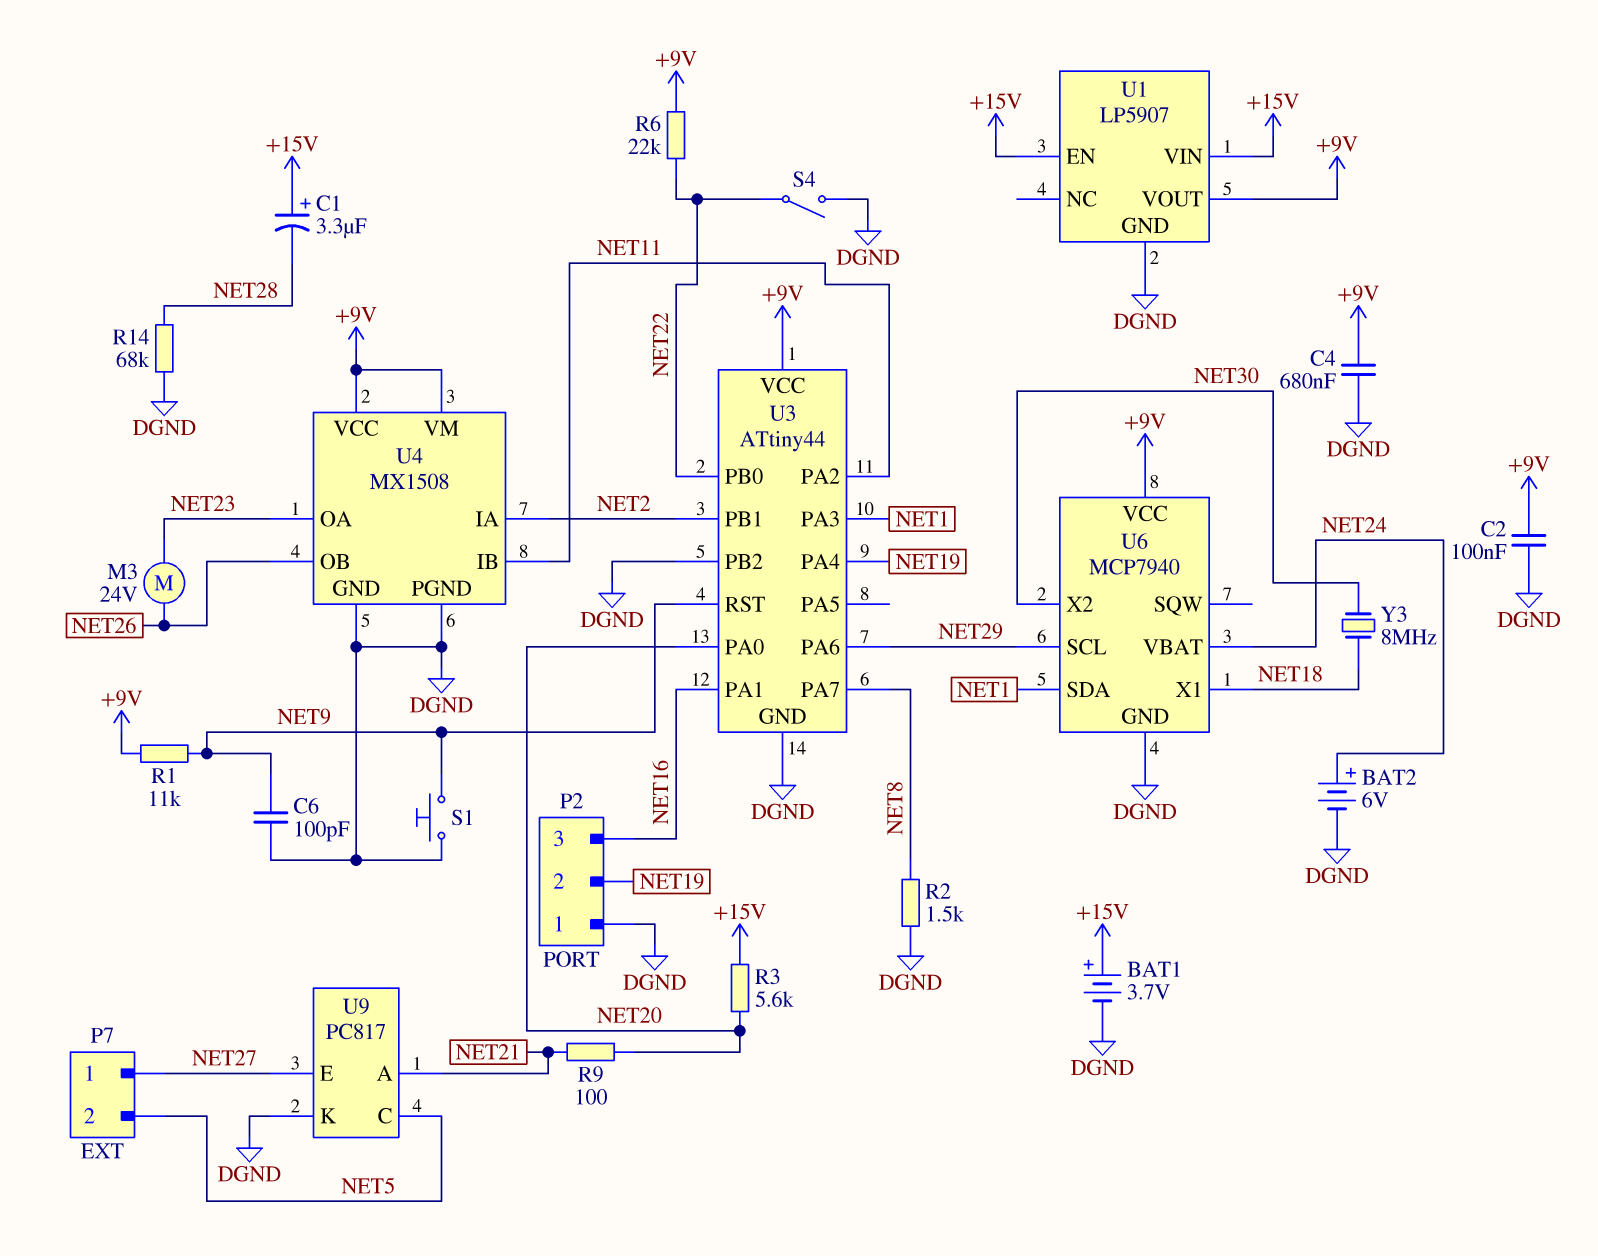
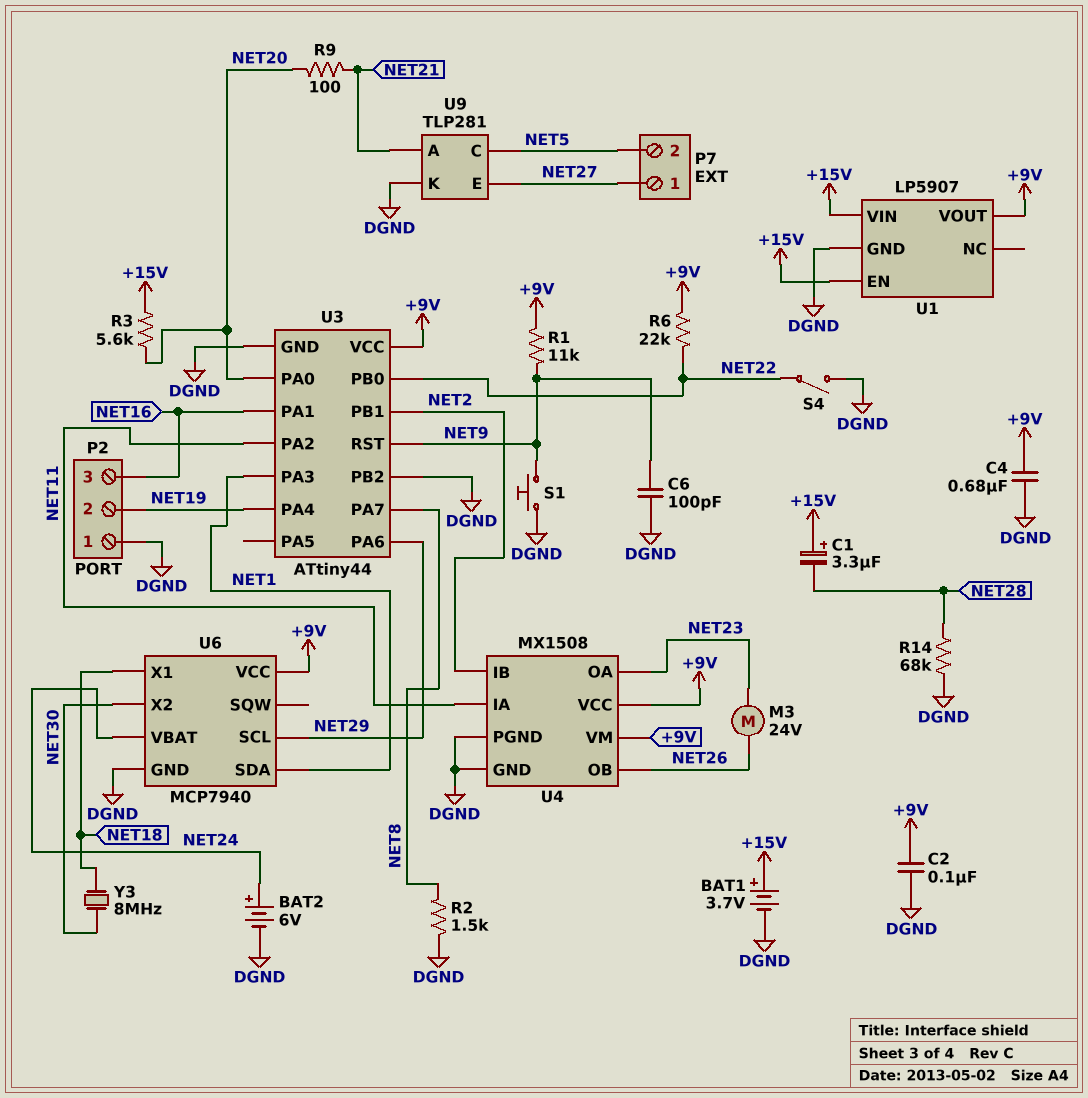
U4 pin IA: NET2 -> NET11
U4 pin IB: NET11 -> NET2
U9: PC817 -> TLP281

